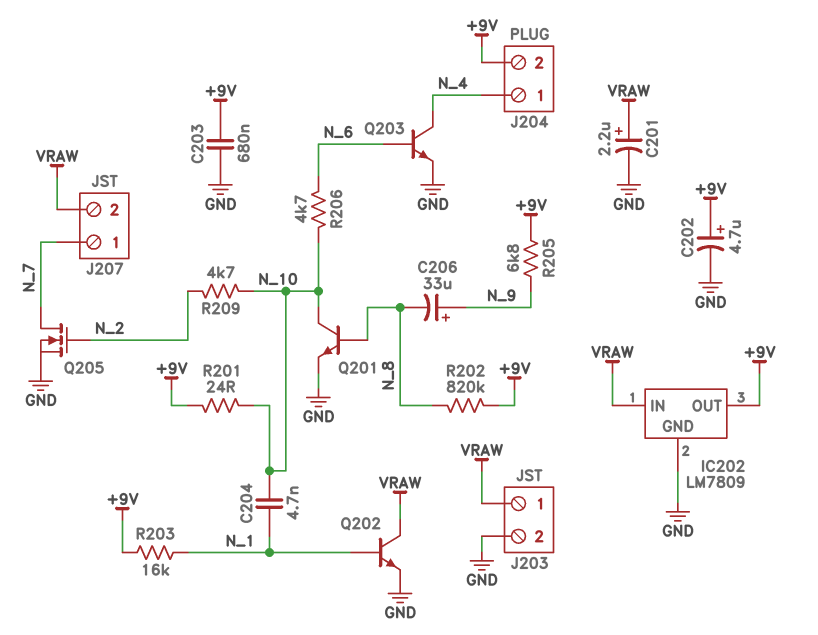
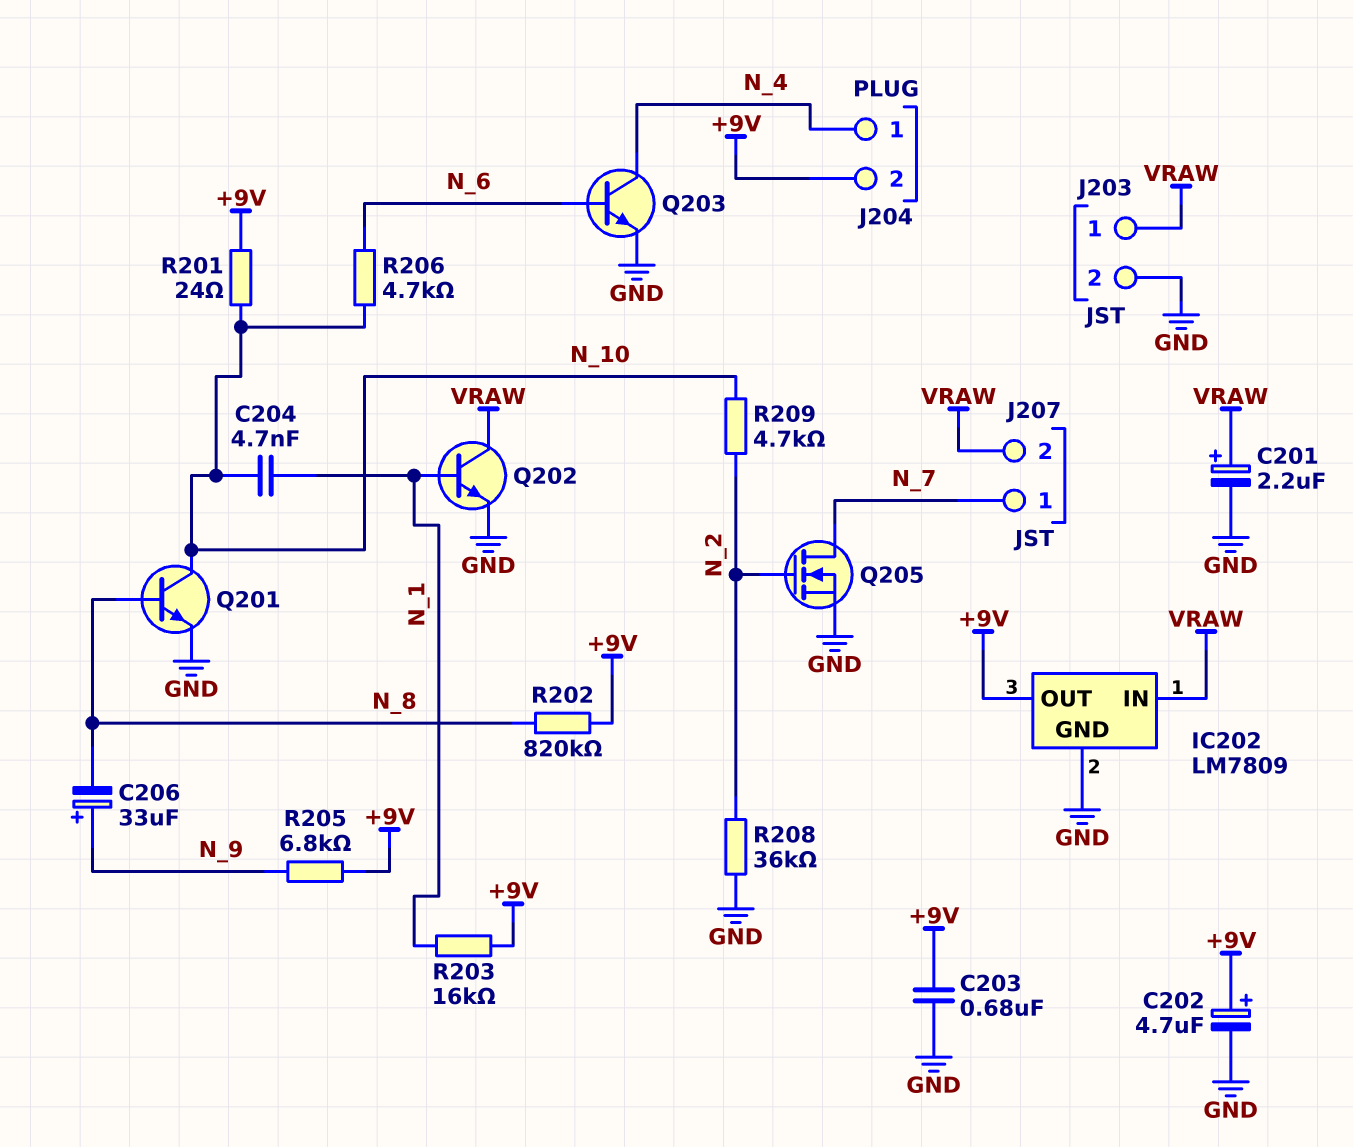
R208: none -> 36k (GND, N_2)

